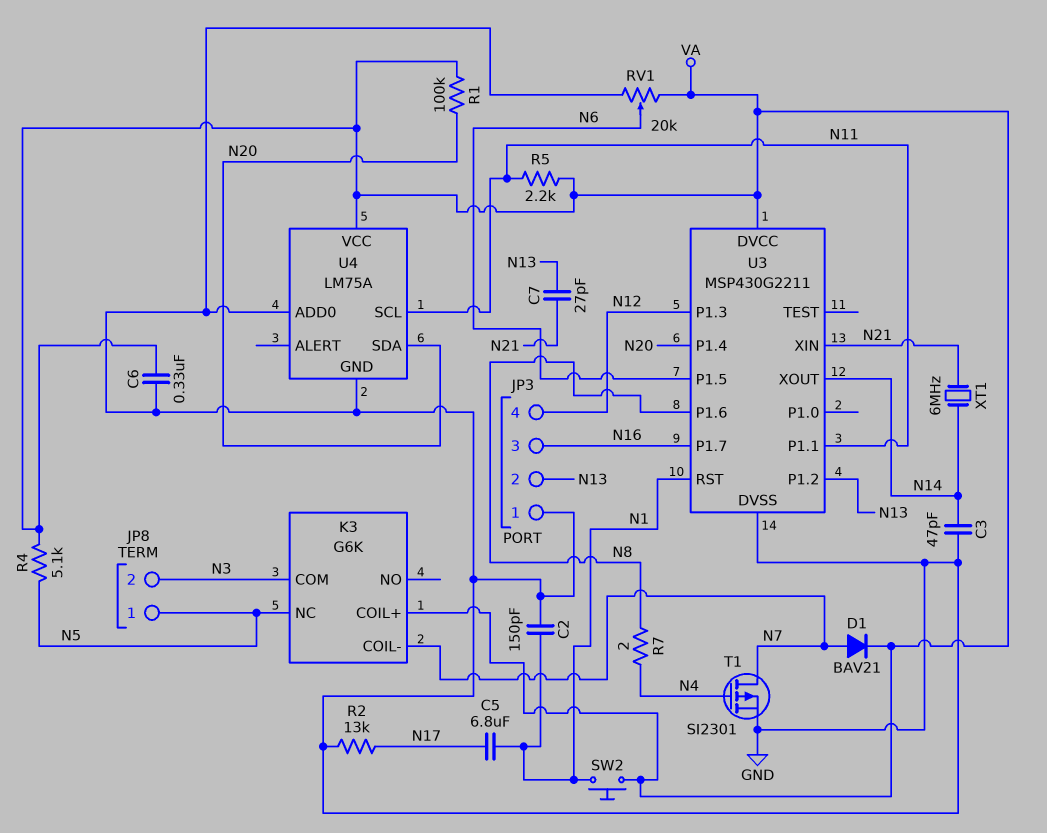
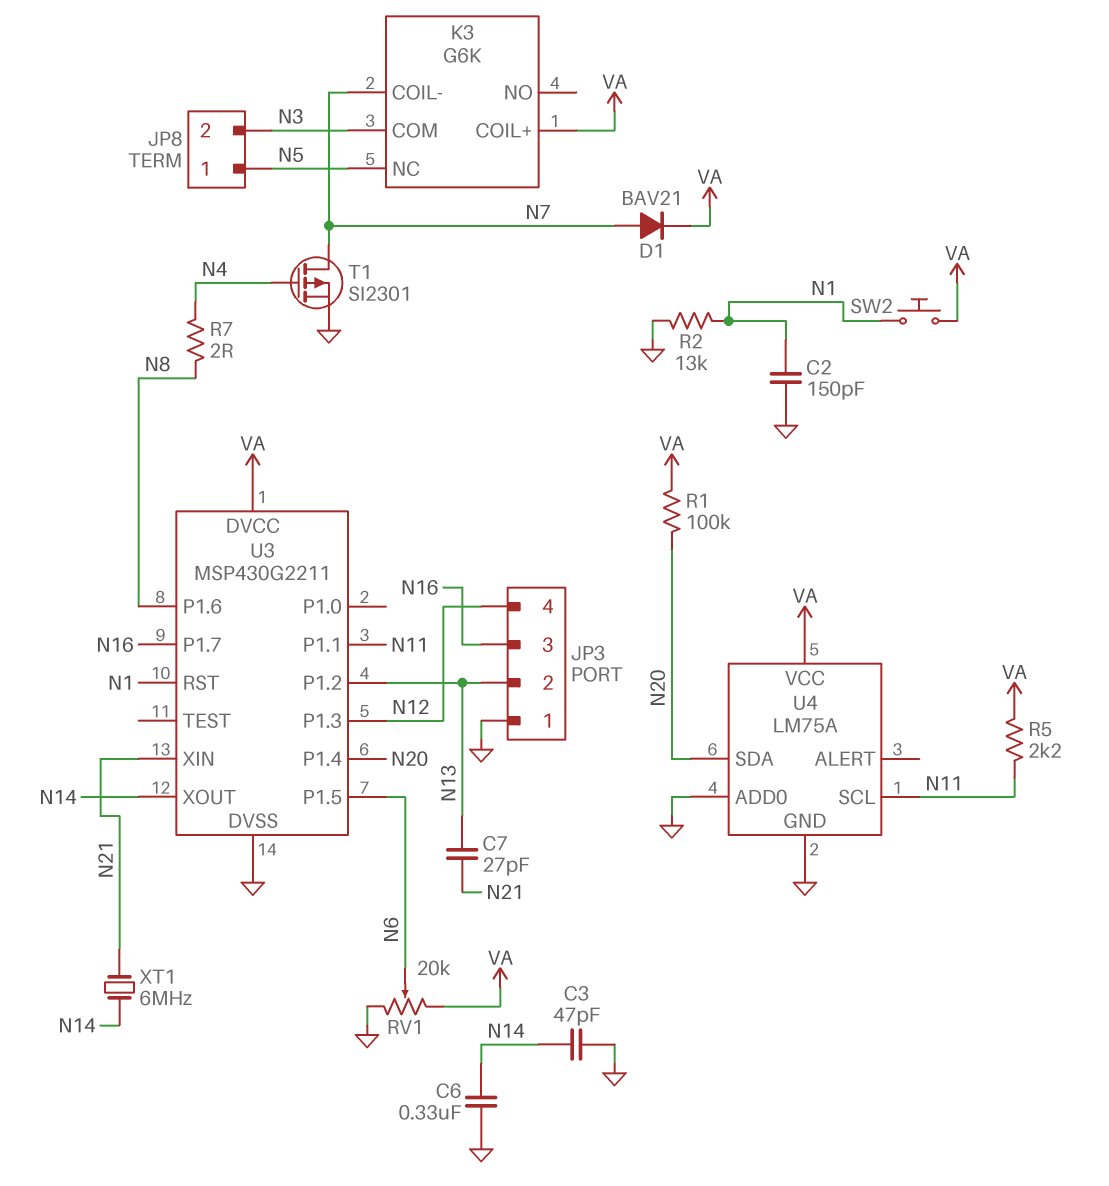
C5: 6.8uF (N1, N17) -> none
C6: 330nF (GND, VA) -> 330nF (GND, N14)
R2: 13k (GND, N17) -> 13k (GND, N1)
R4: 5.1k (N5, VA) -> none

